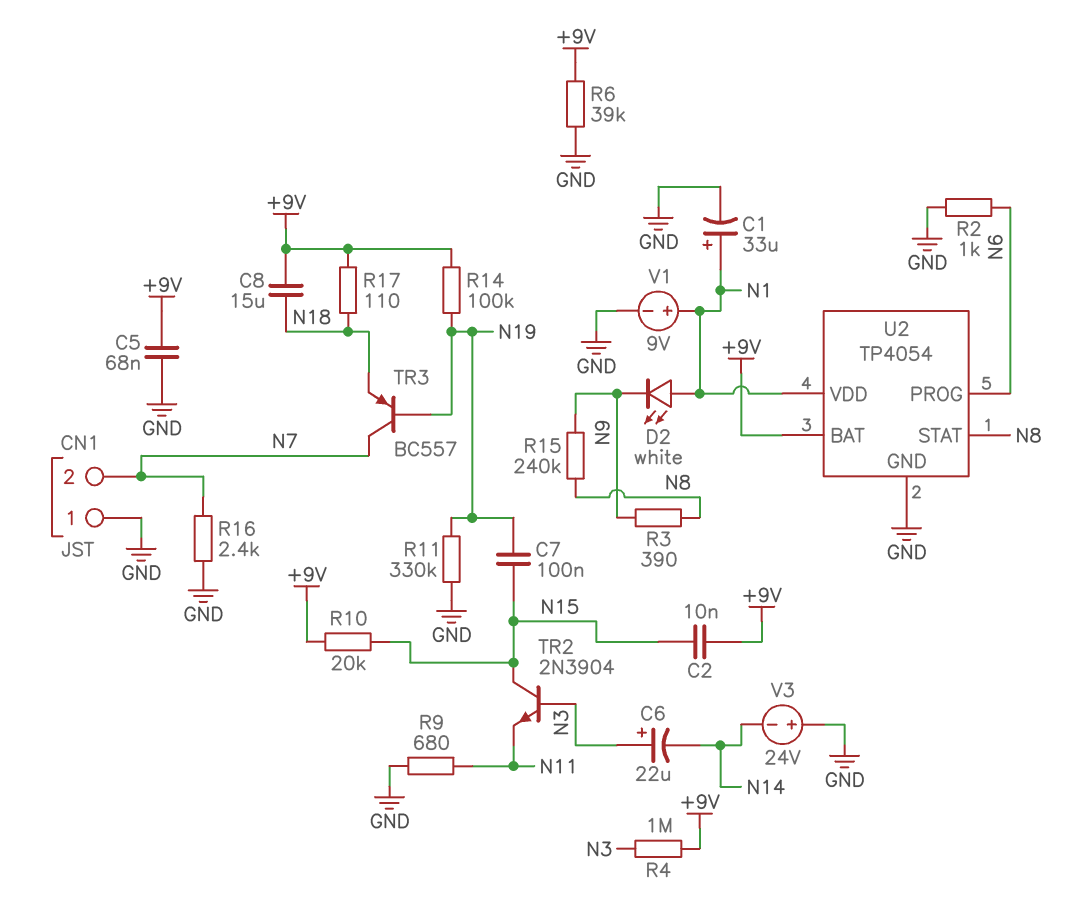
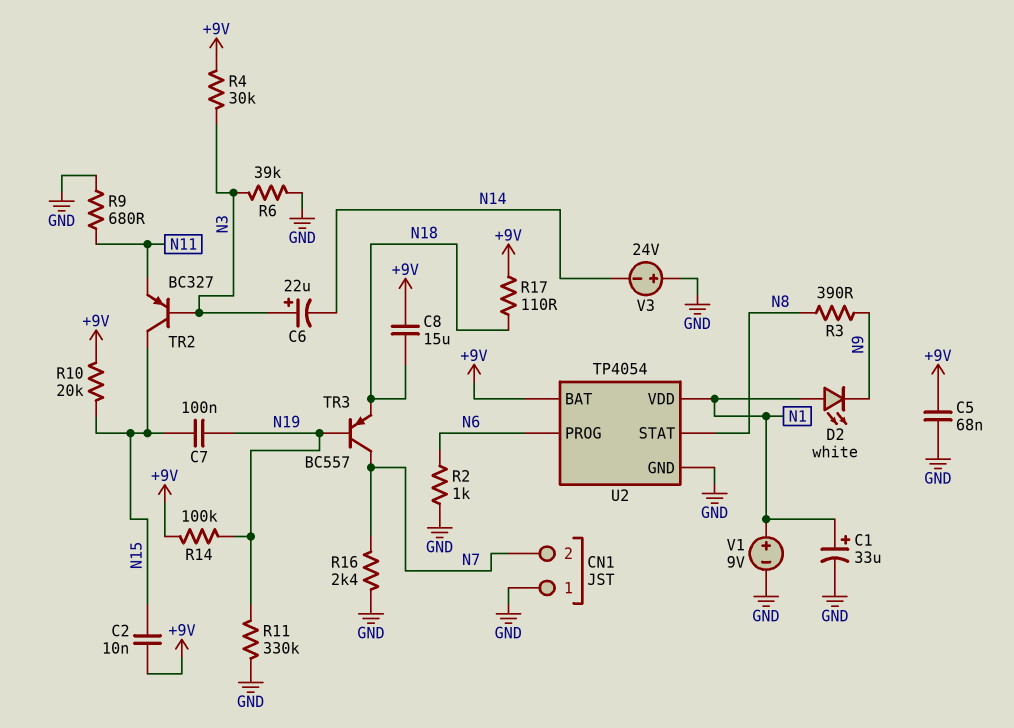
R4: 1M (+9V, N3) -> 30k (+9V, N3)
R6: 39k (+9V, GND) -> 39k (GND, N3)
R15: 240k (N8, N9) -> none
TR2: NPN 2N3904 (B N3, C N15, E N11) -> PNP BC327 (B N3, C N15, E N11)

